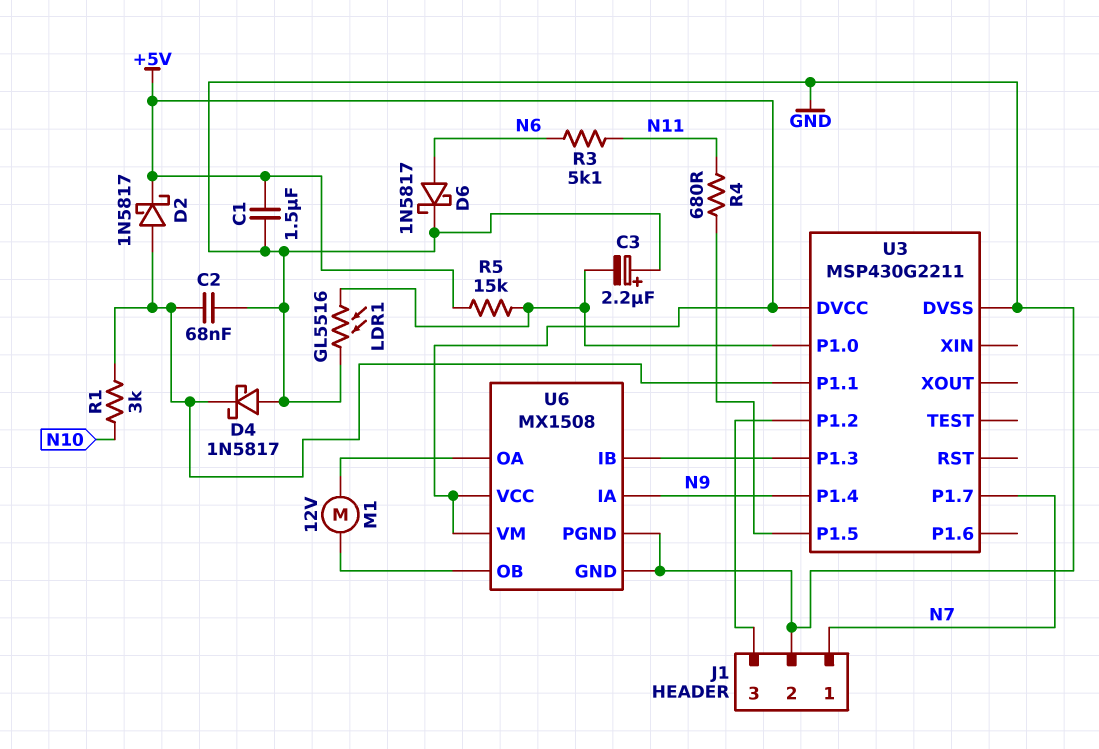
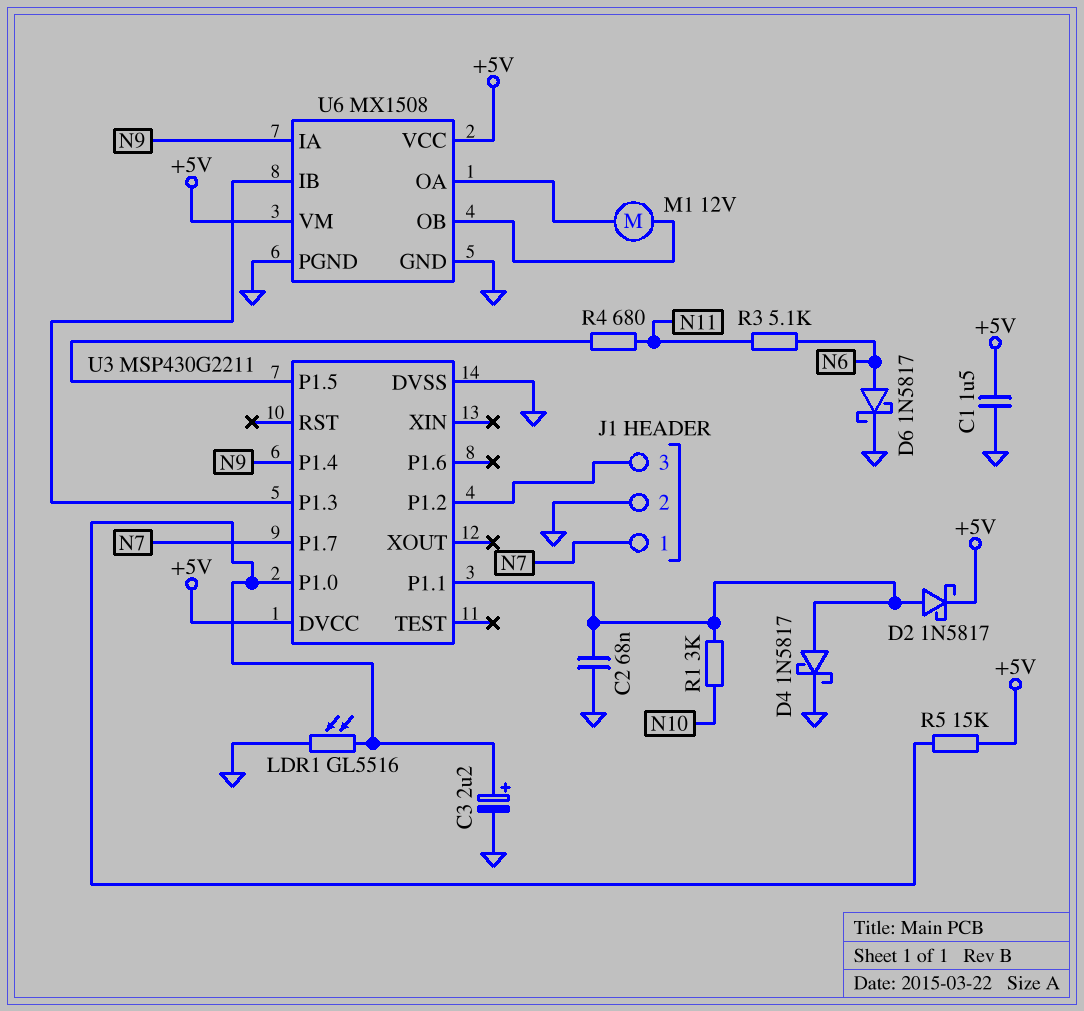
C3: 2.2uF (plus GND, minus U3/P1.0) -> 2.2uF (plus U3/P1.0, minus GND)
D4: schottky 1N5817 (A GND, K U3/P1.1) -> schottky 1N5817 (A U3/P1.1, K GND)

